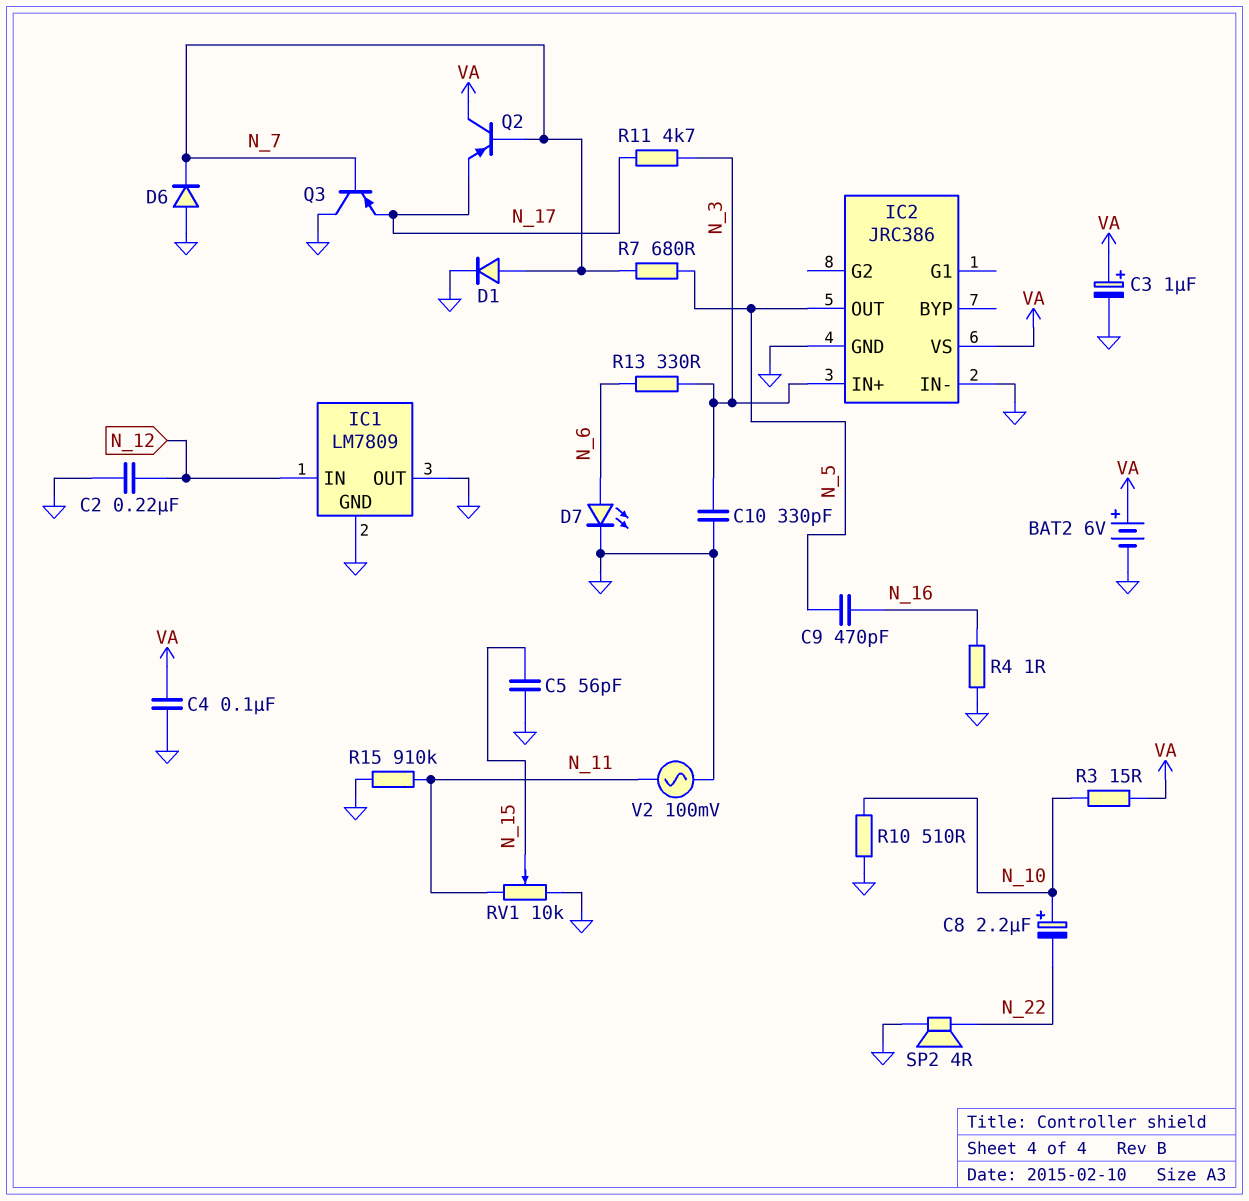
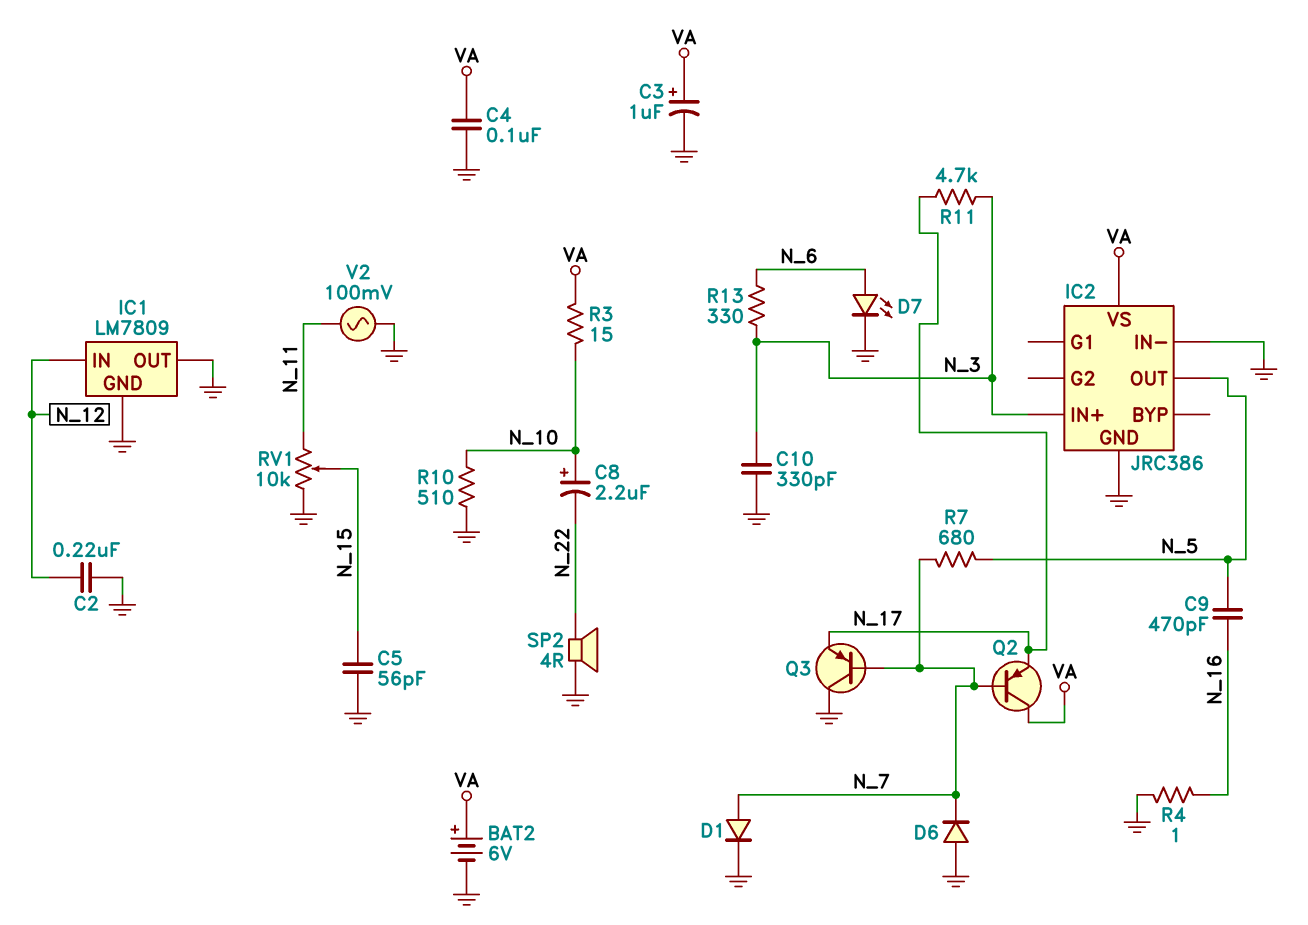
R15: 910k (GND, N_11) -> none

